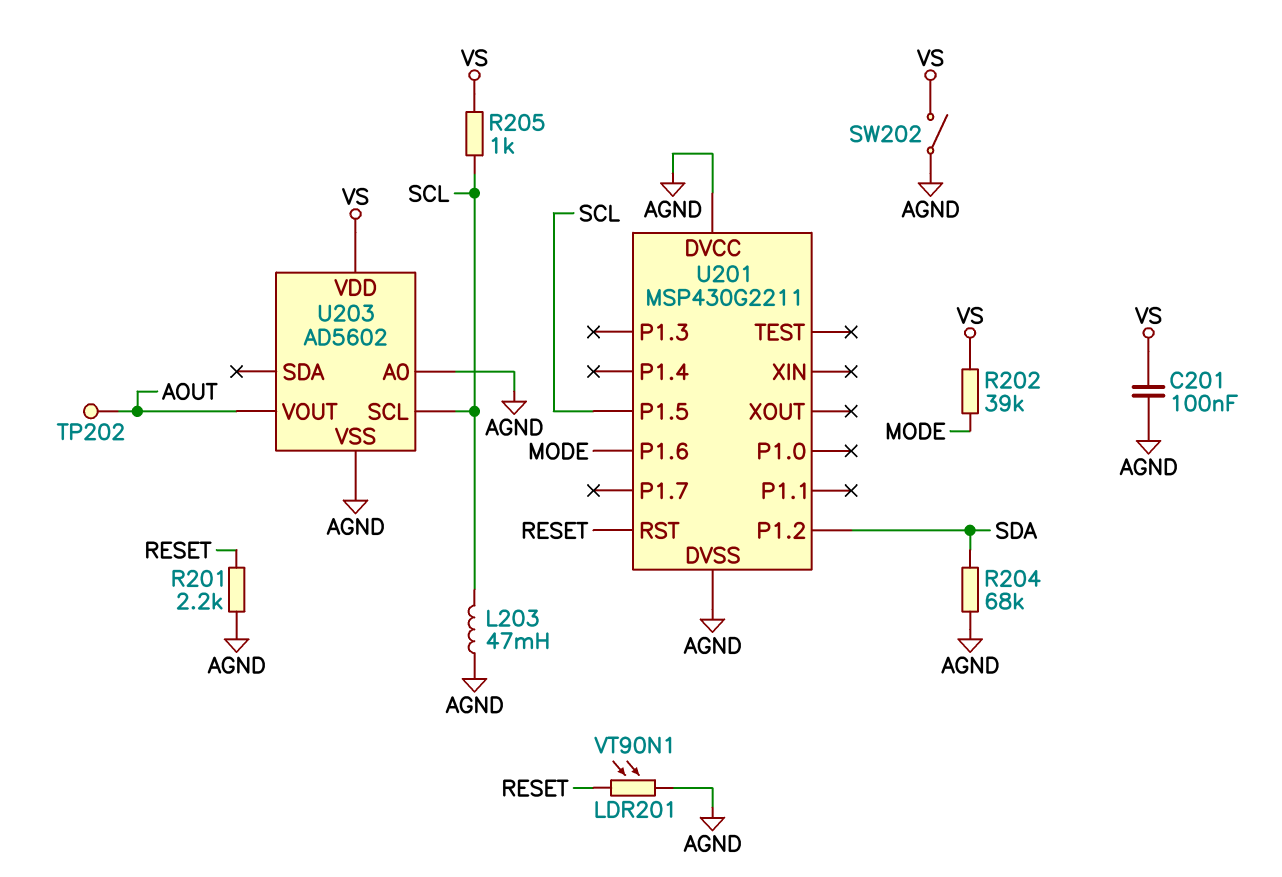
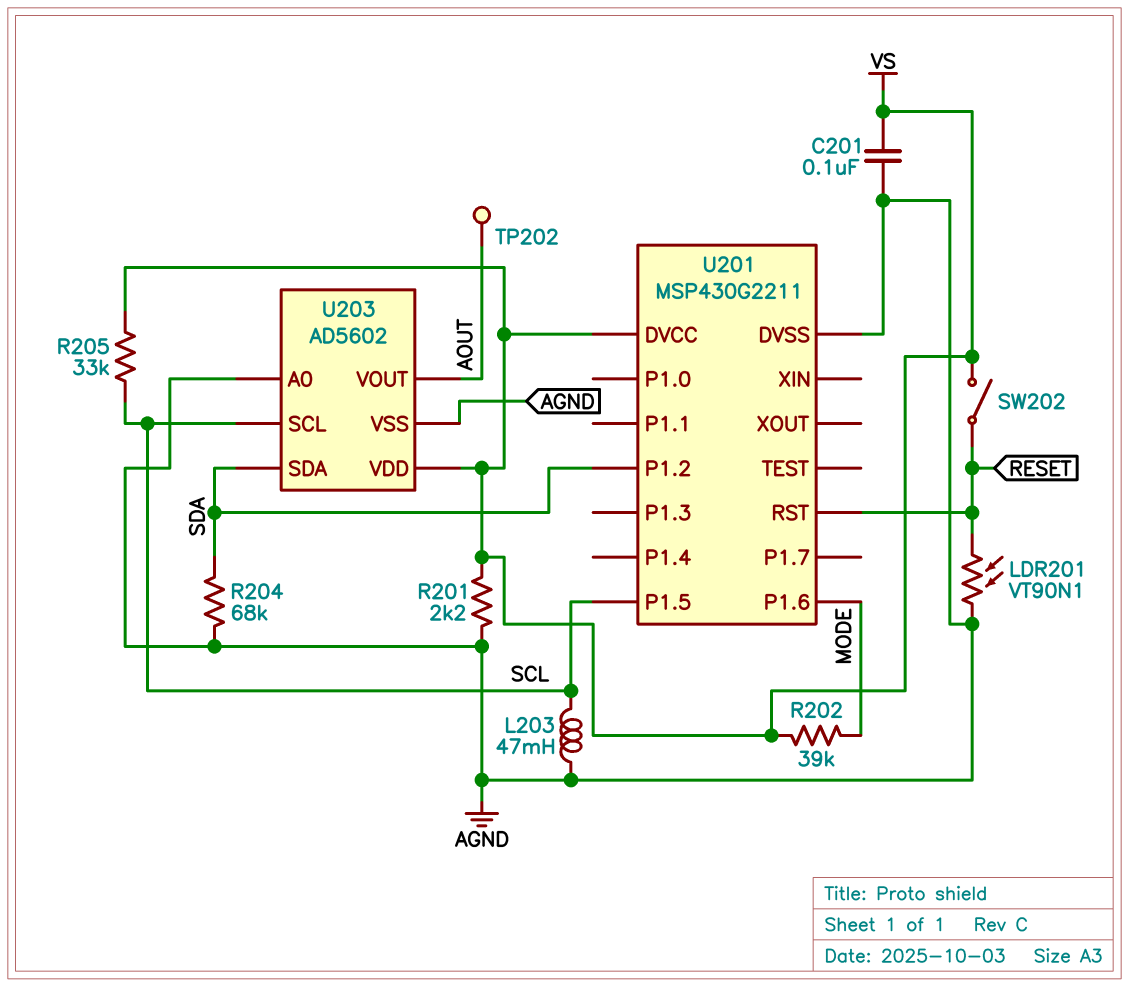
R201: 2.2k (AGND, RESET) -> 2.2k (AGND, VS)
R205: 1k (SCL, VS) -> 33k (SCL, VS)
SW202: switch (AGND, VS) -> switch (RESET, VS)
U201 pin DVCC: AGND -> VS
U203 pin SDA: none -> SDA

